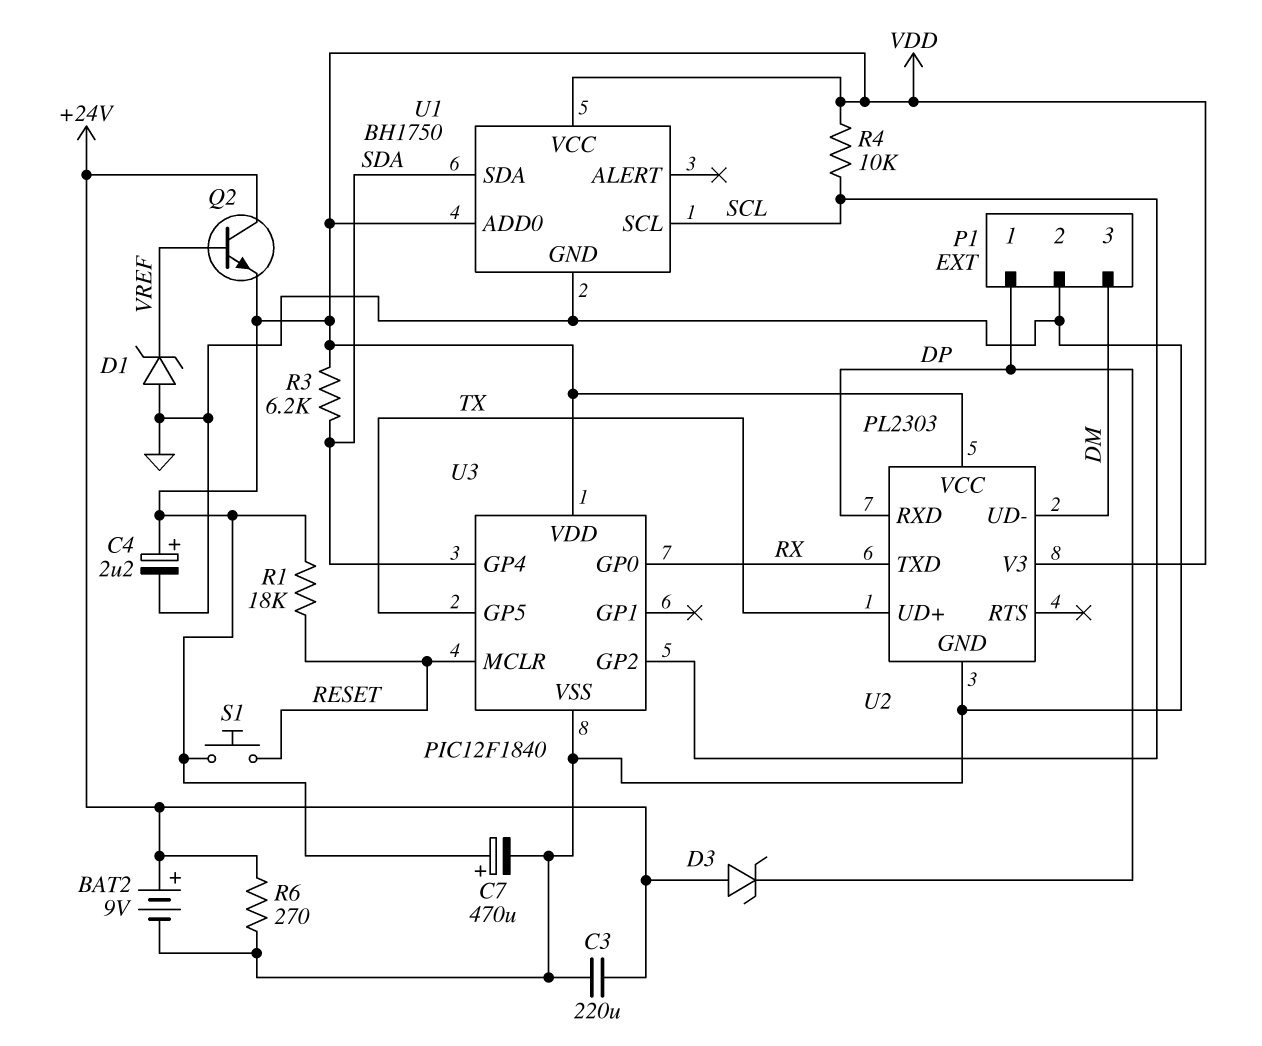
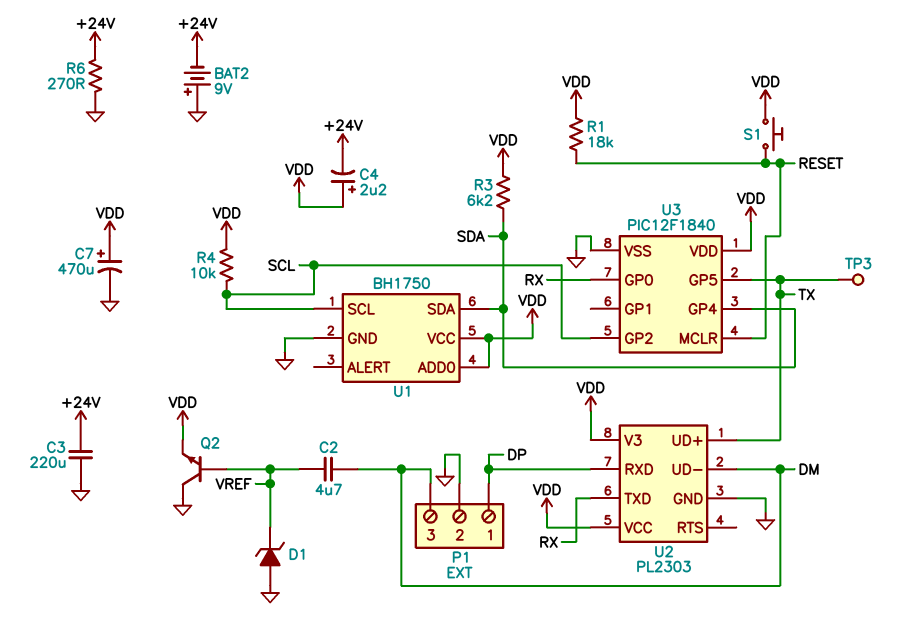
BAT2: 9V (plus +24V, minus GND) -> 9V (plus GND, minus +24V)
C2: none -> 4.7uF (DM, VREF)
C4: 2.2uF (plus VDD, minus GND) -> 2.2uF (plus VDD, minus +24V)
D3: zener (A +24V, K DP) -> none
Q2: NPN (B VREF, C +24V, E VDD) -> NPN (B VREF, C GND, E VDD)
TP3: none -> test point (TX)

